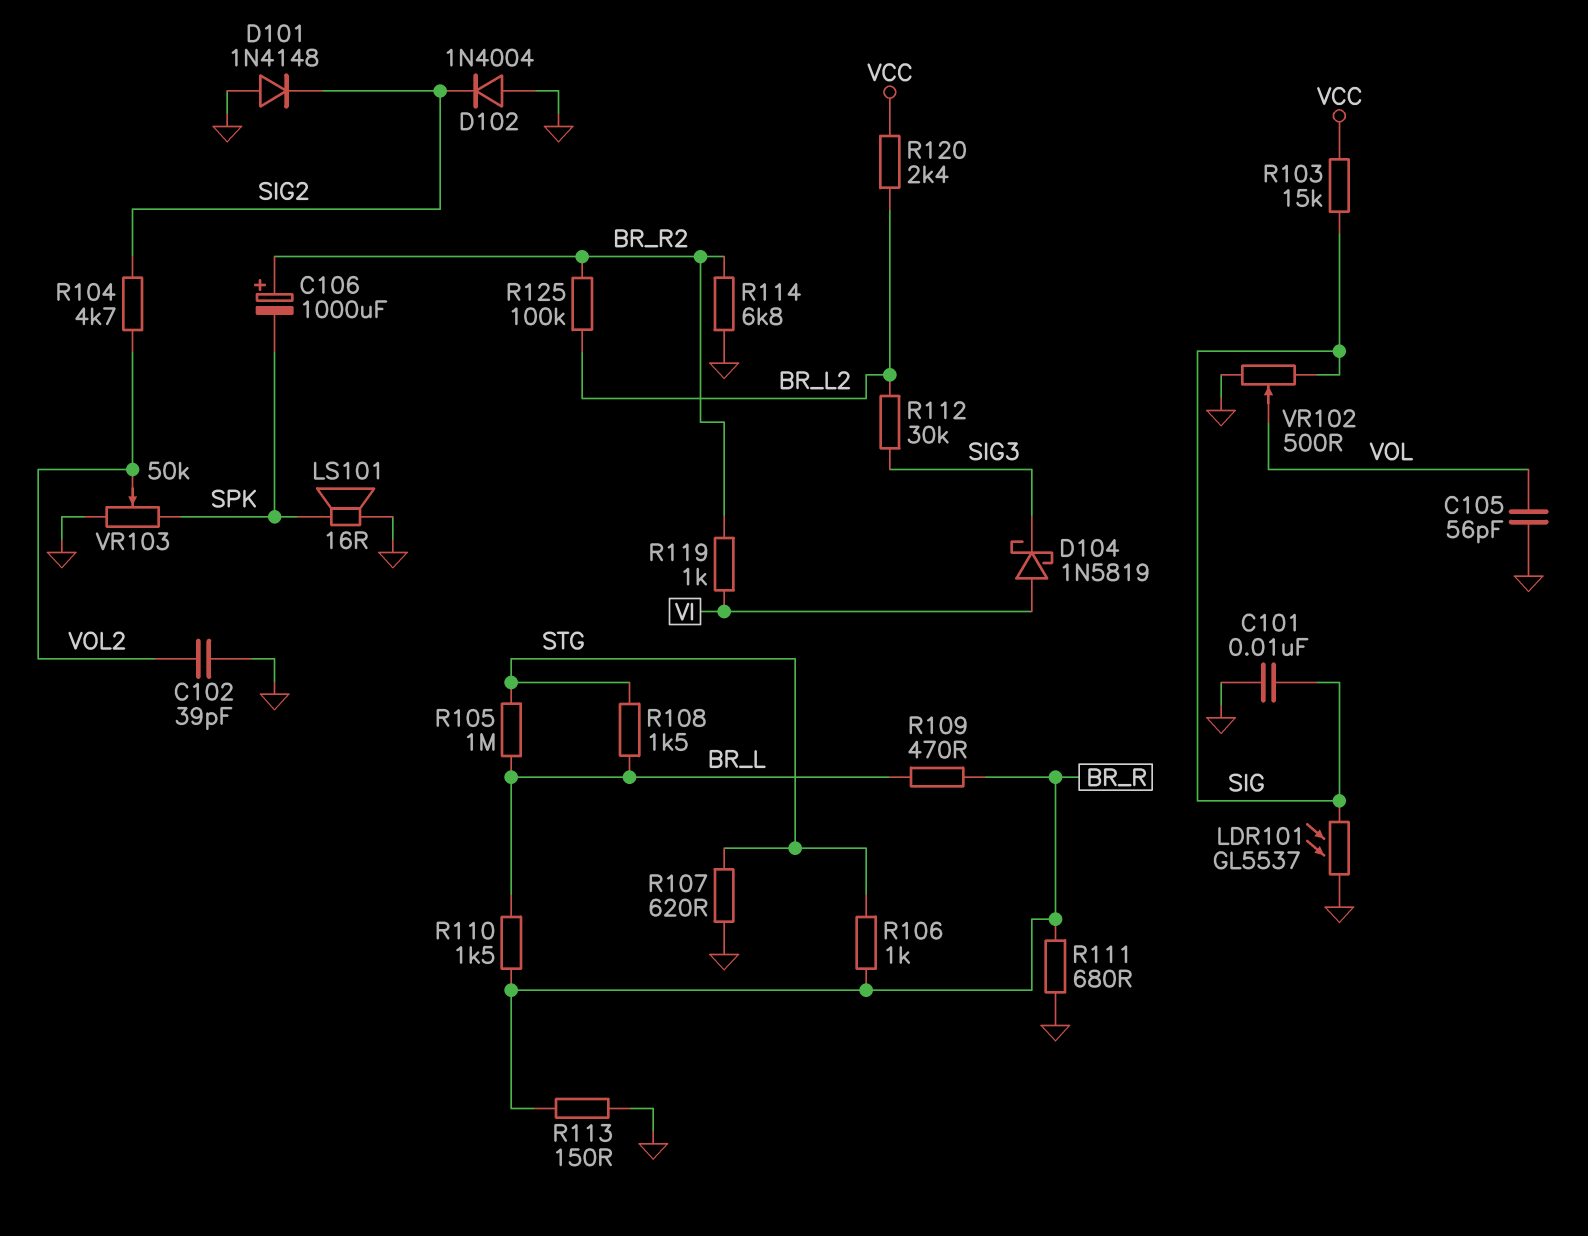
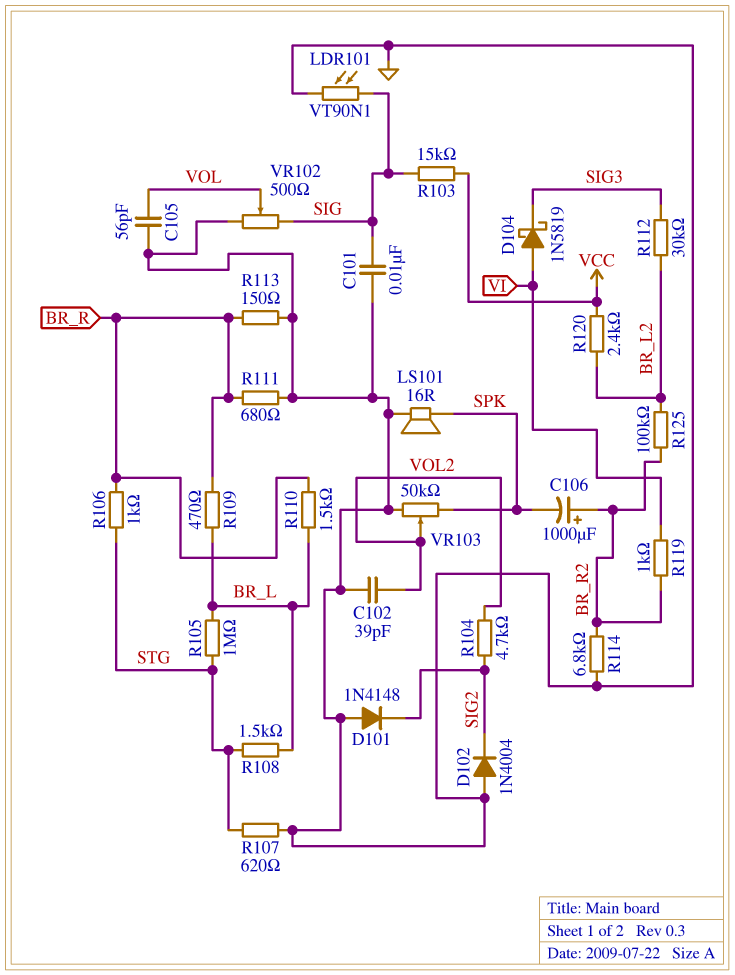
LDR101: GL5537 (GND, SIG) -> VT90N1 (GND, SIG)

